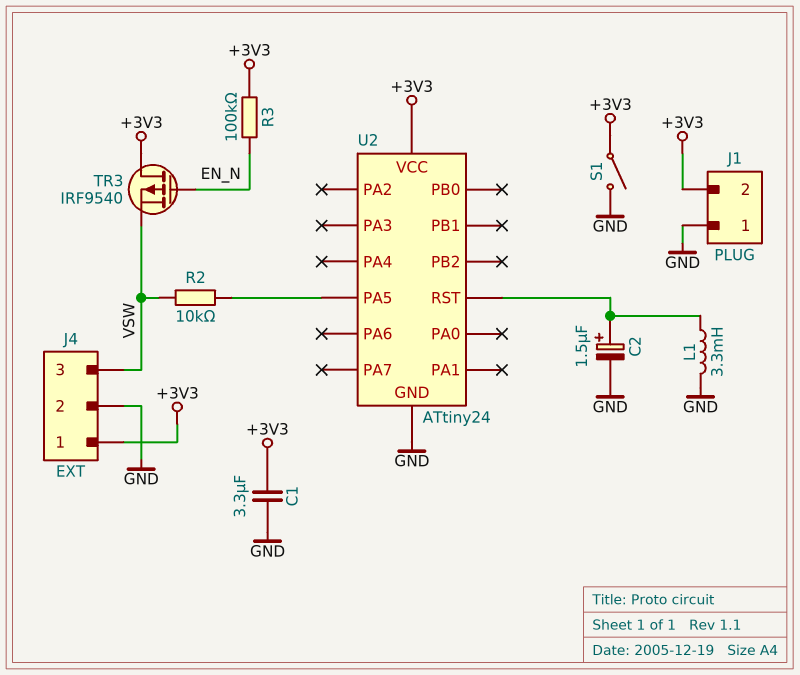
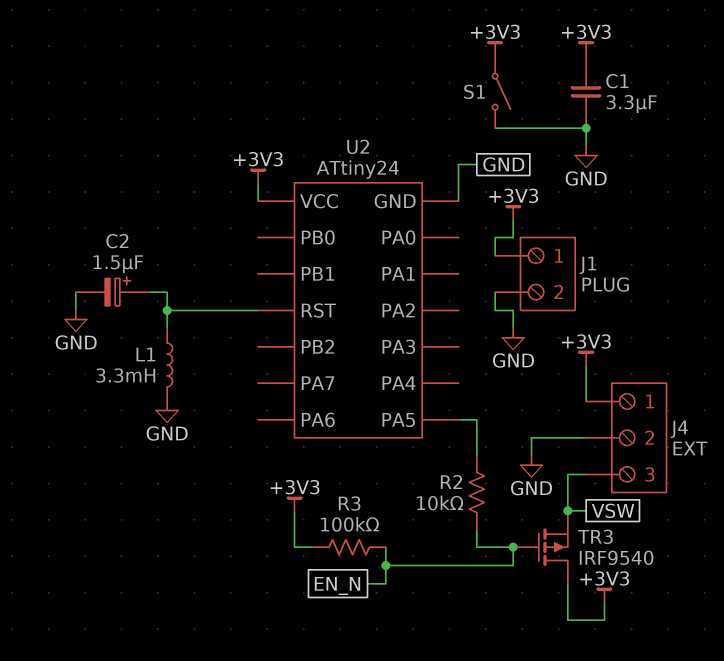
J1 pin 1: GND -> +3V3
J1 pin 2: +3V3 -> GND
R2: 10k (U2/PA5, VSW) -> 10k (EN_N, U2/PA5)

